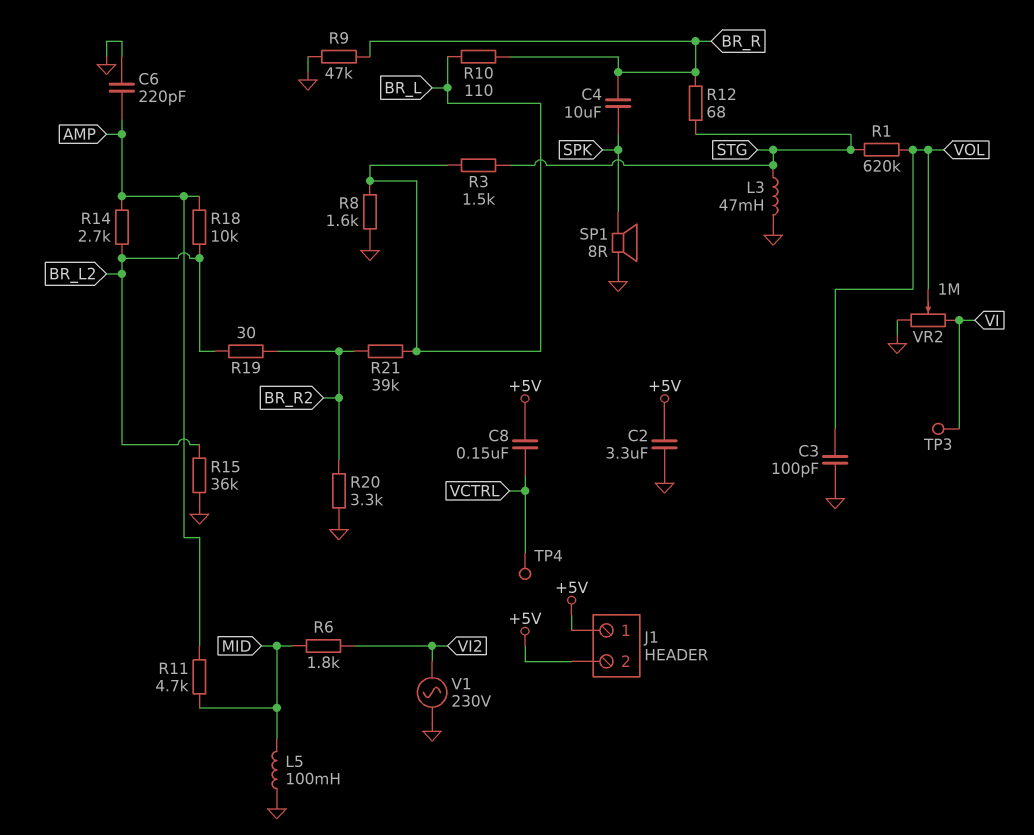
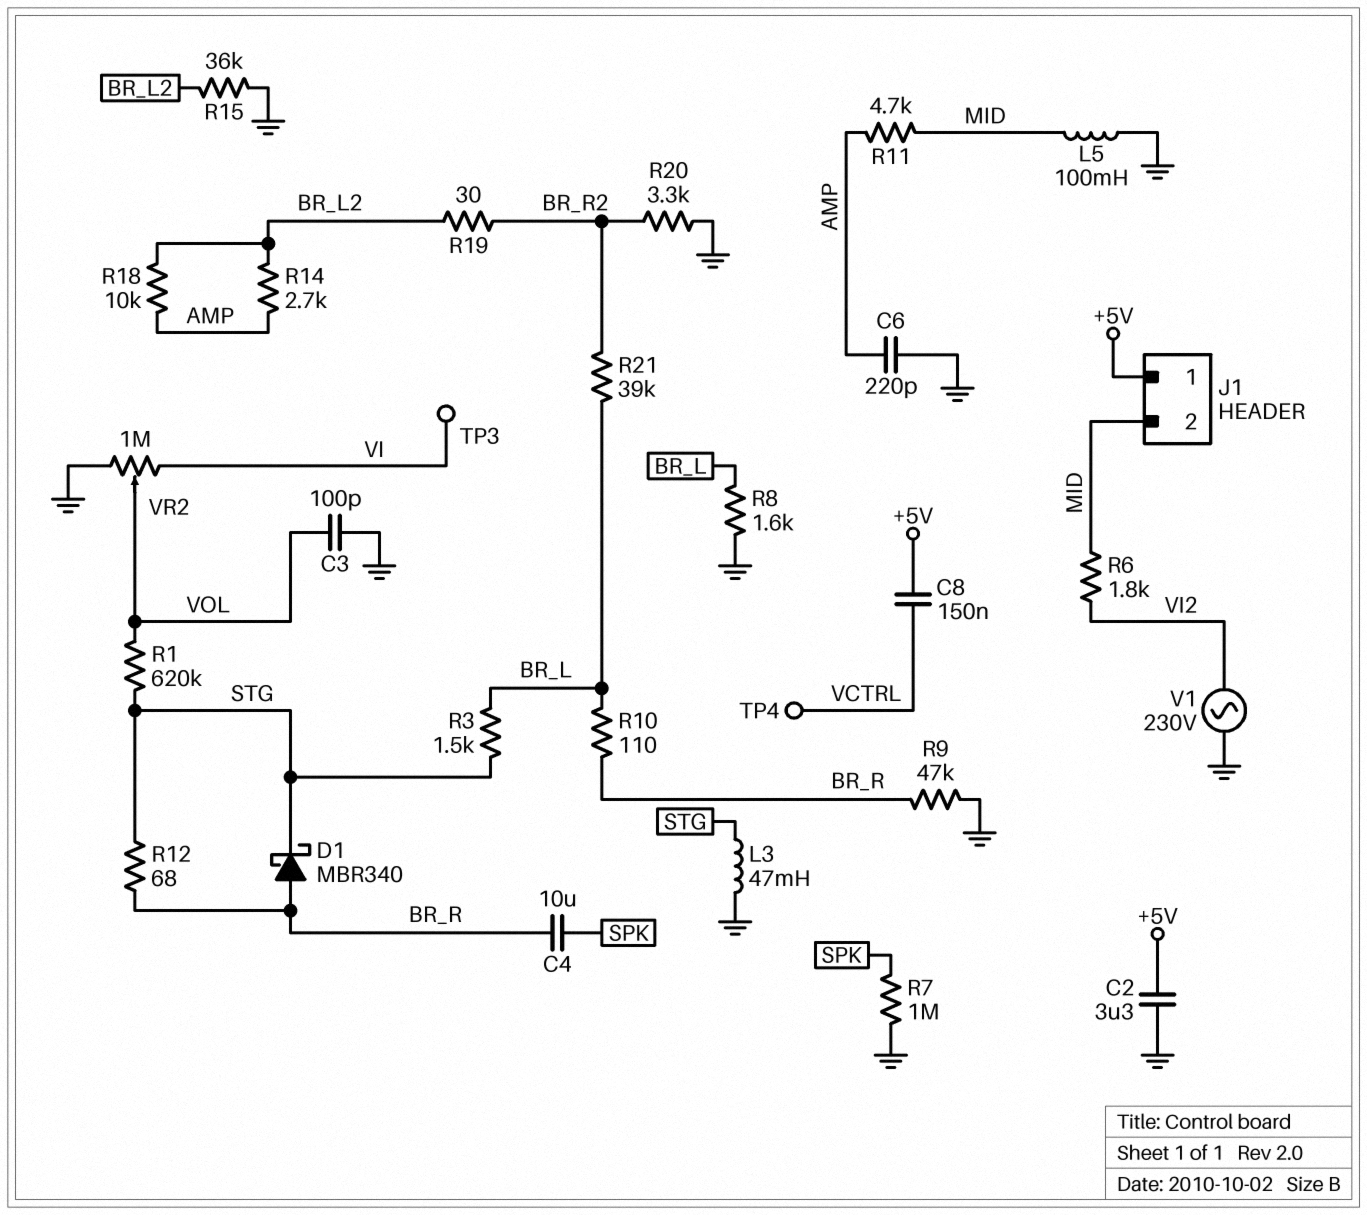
D1: none -> schottky MBR340 (A BR_R, K STG)
J1 pin 2: +5V -> MID
R7: none -> 1M (GND, SPK)
SP1: speaker 8R (GND, SPK) -> none

